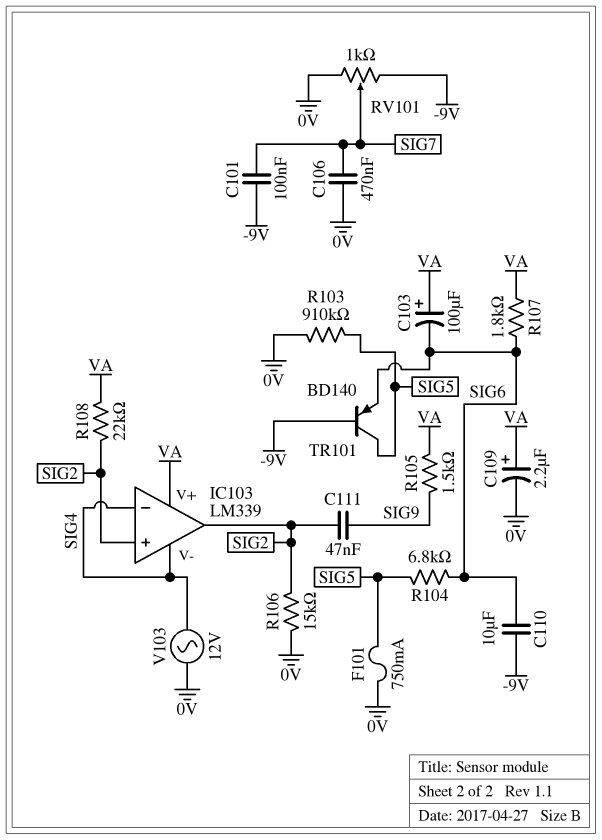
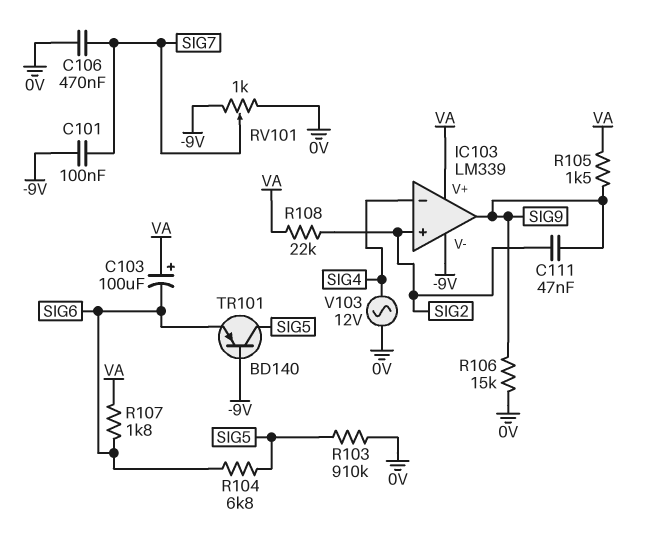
C109: 2.2uF (plus VA, minus 0V) -> none
C110: 10uF (-9V, SIG6) -> none
F101: 750mA (0V, SIG5) -> none
IC103 pin V-: SIG4 -> -9V
IC103 pin out: SIG2 -> SIG9
R106: 15k (0V, SIG2) -> 15k (0V, SIG9)

